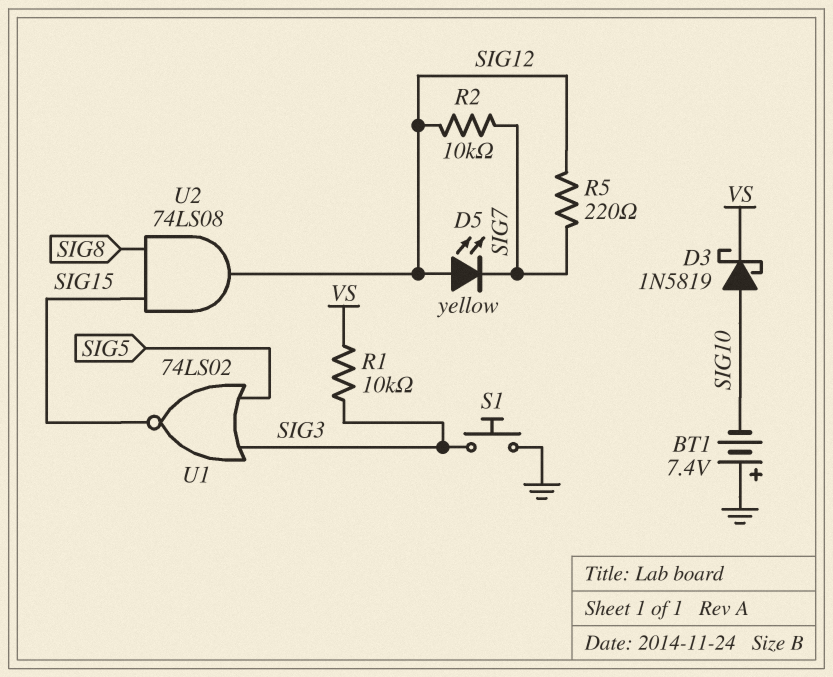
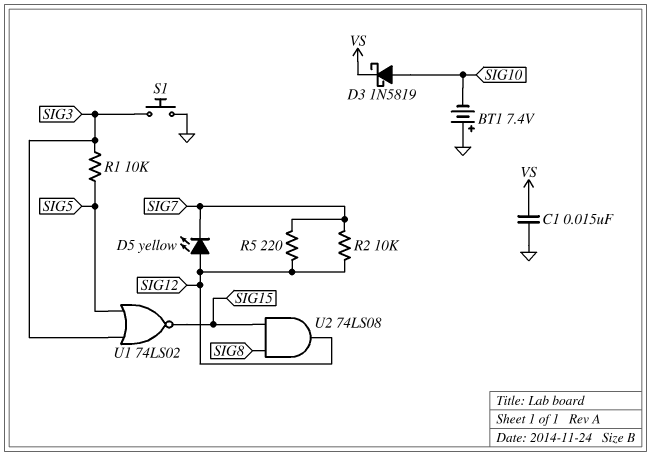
C1: none -> 15nF (GND, VS)
R1: 10k (SIG3, VS) -> 10k (SIG3, SIG5)

